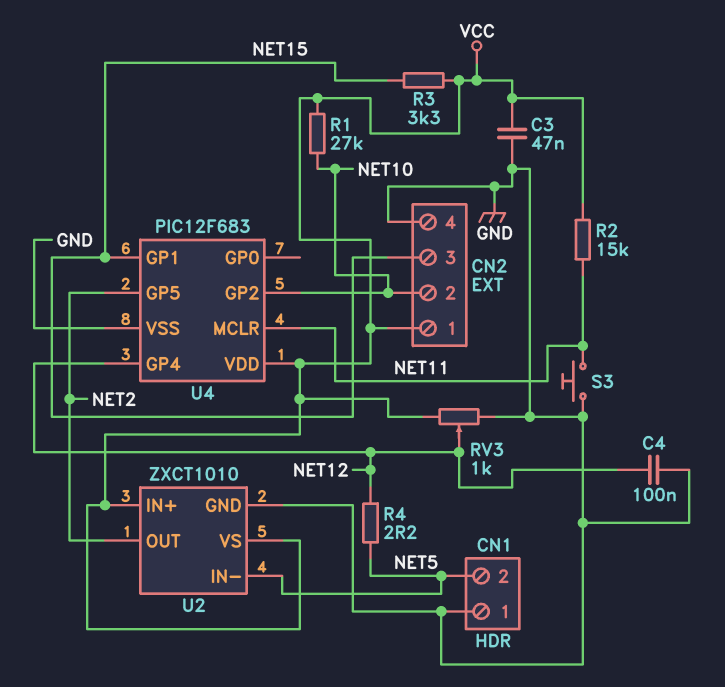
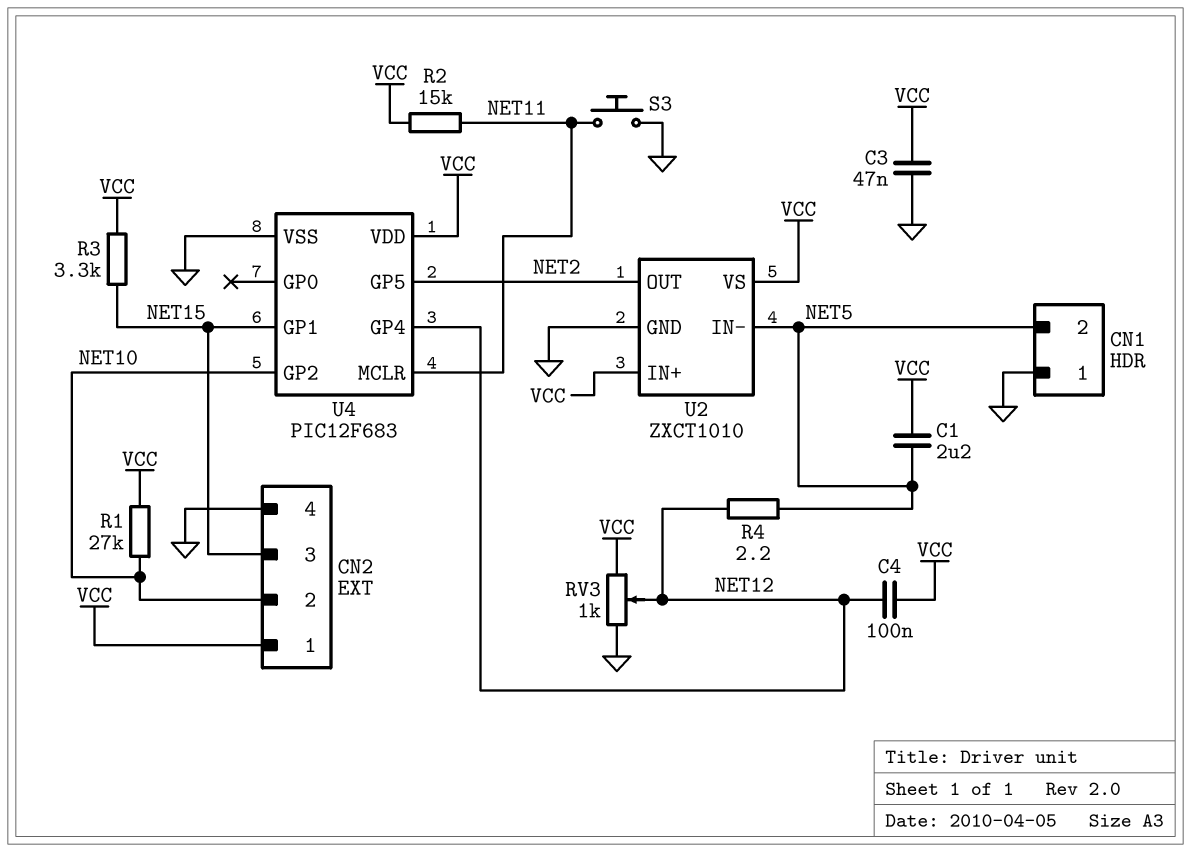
C1: none -> 2.2uF (NET5, VCC)
C4: 100nF (GND, NET12) -> 100nF (NET12, VCC)

